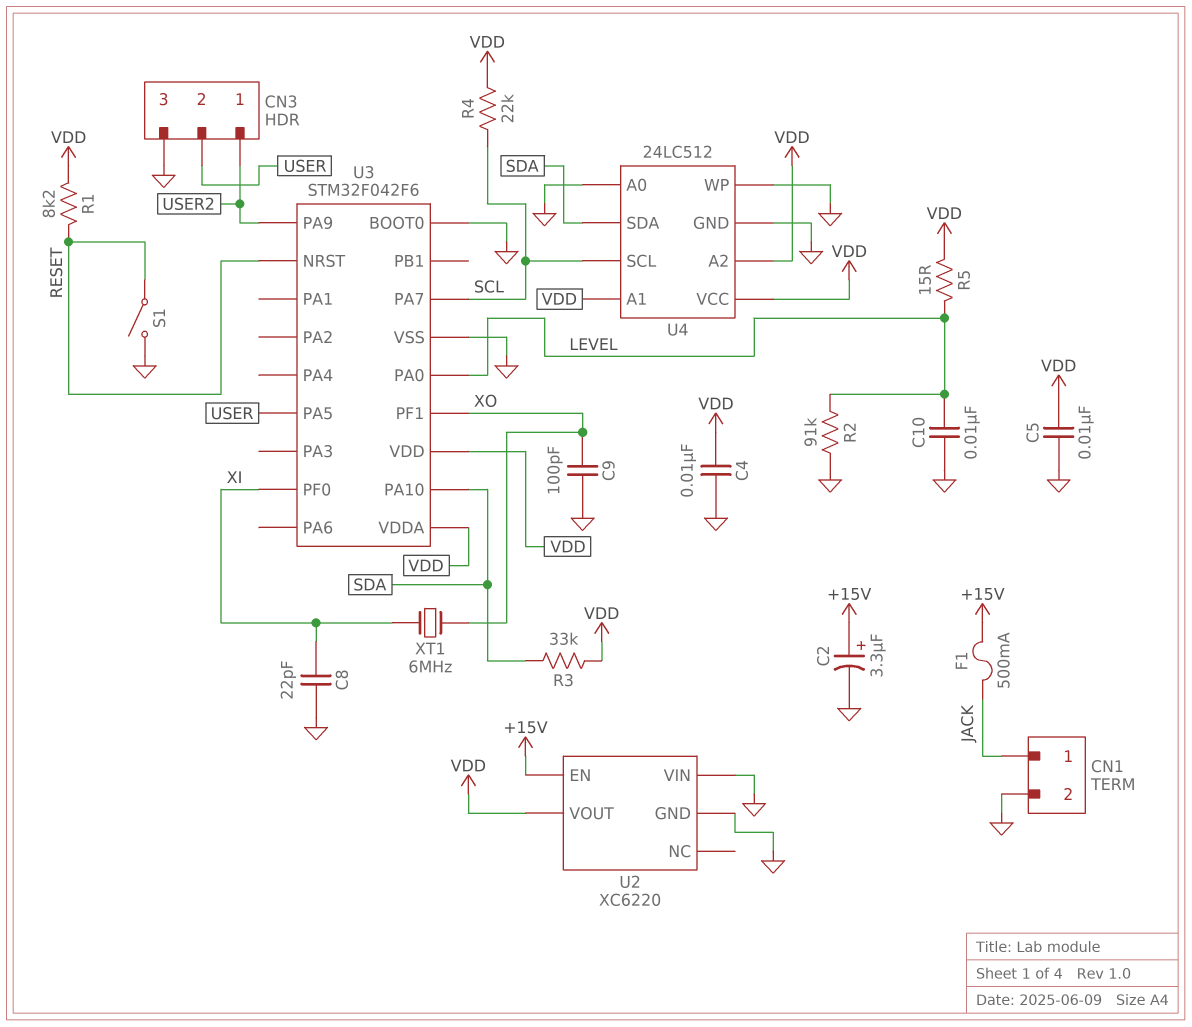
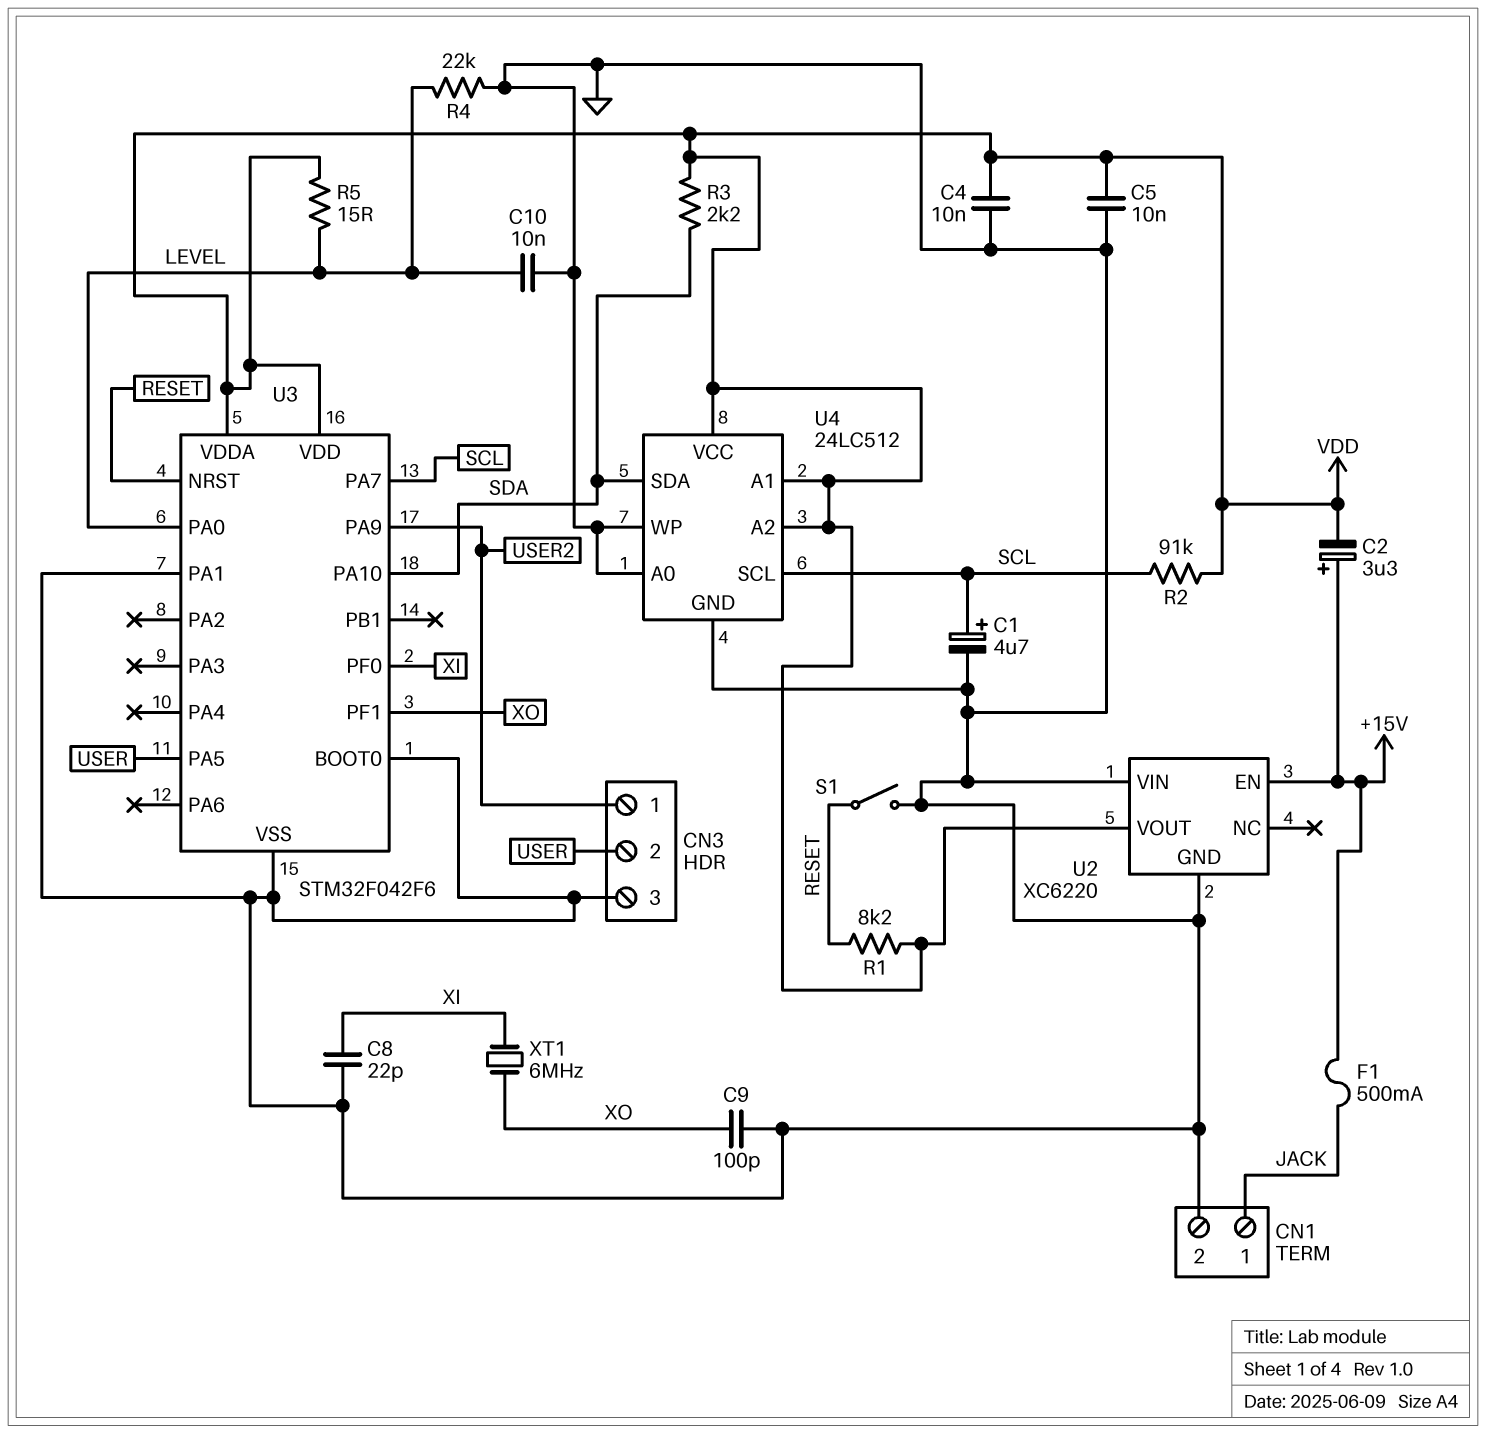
C1: none -> 4.7uF (plus SCL, minus GND)
C2: 3.3uF (plus +15V, minus GND) -> 3.3uF (plus +15V, minus VDD)
R2: 91k (GND, LEVEL) -> 91k (SCL, VDD)
R3: 33k (SDA, VDD) -> 2.2k (SDA, VDD)
R4: 22k (SCL, VDD) -> 22k (GND, LEVEL)
U3 pin PA1: none -> GND

